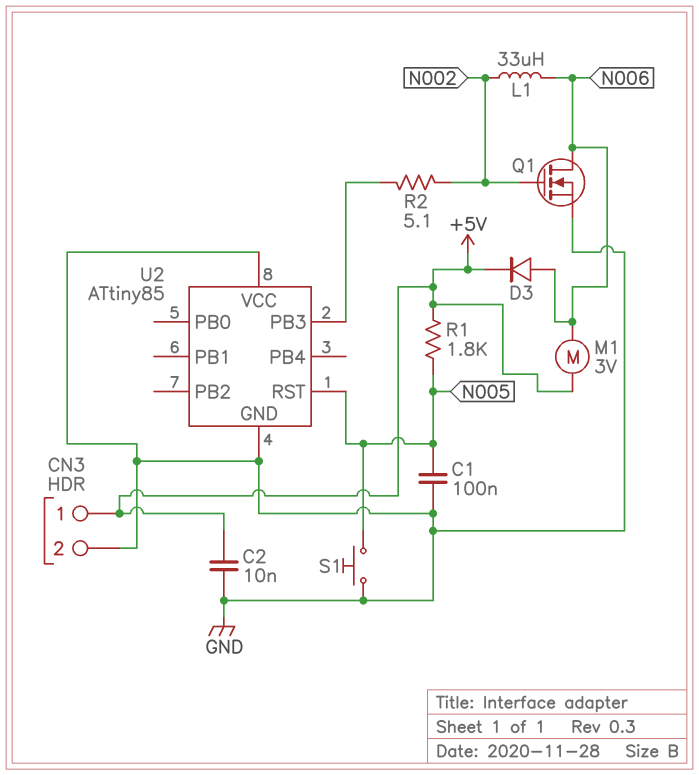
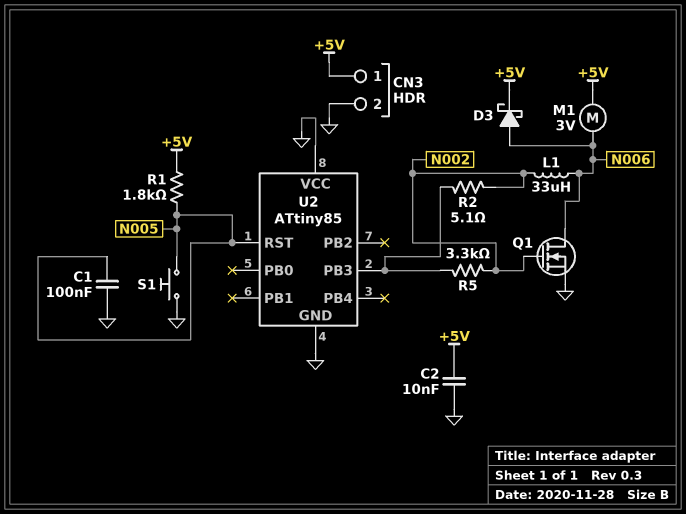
D3: diode (A N006, K +5V) -> schottky (A N006, K +5V)
R5: none -> 3.3k (N002, U2/PB3)

